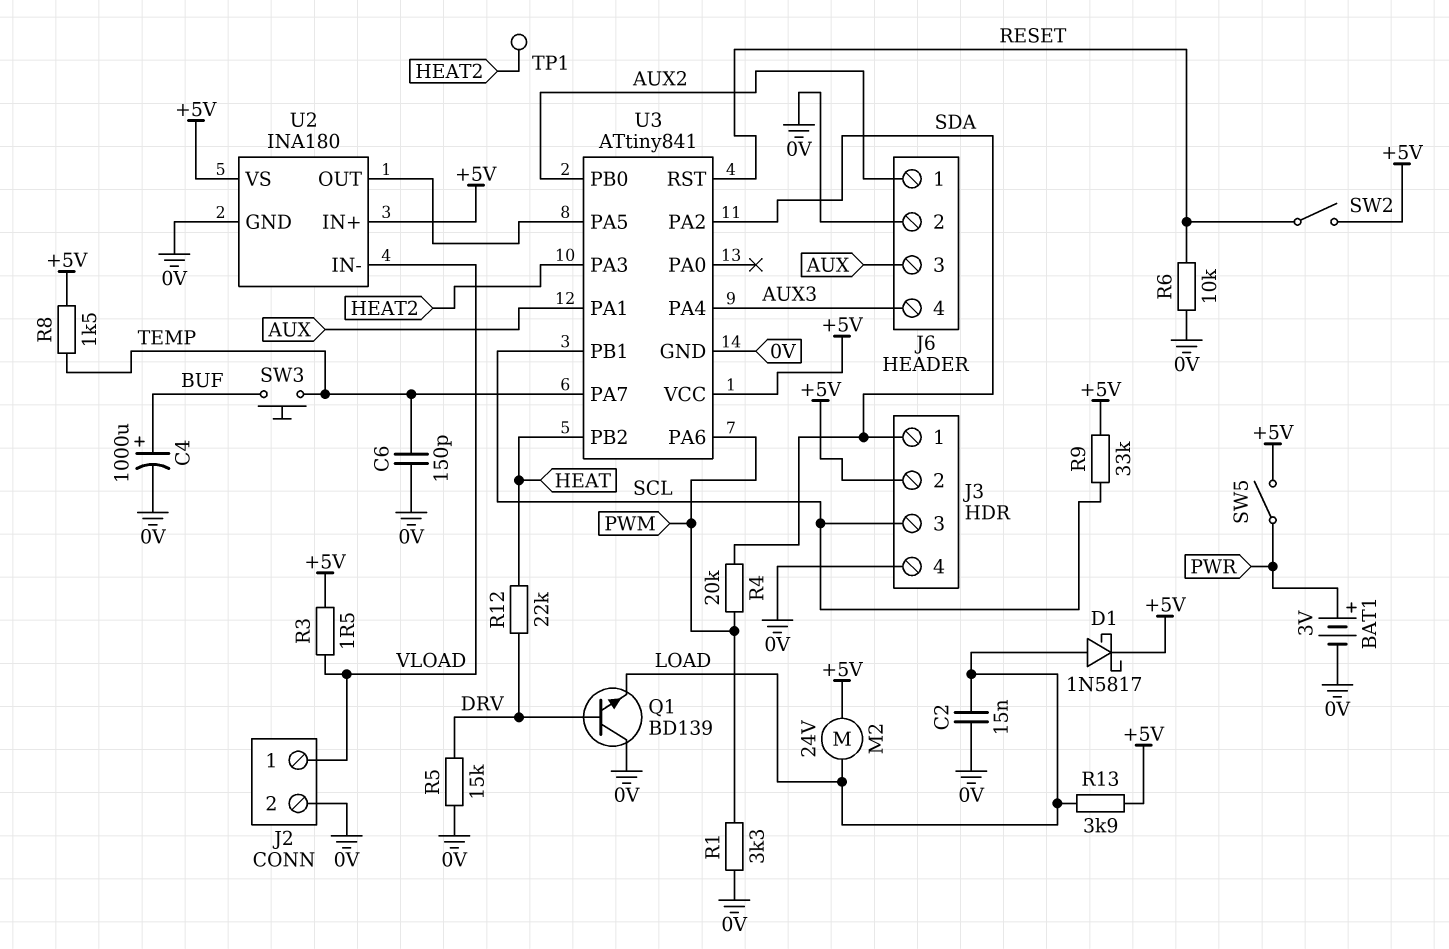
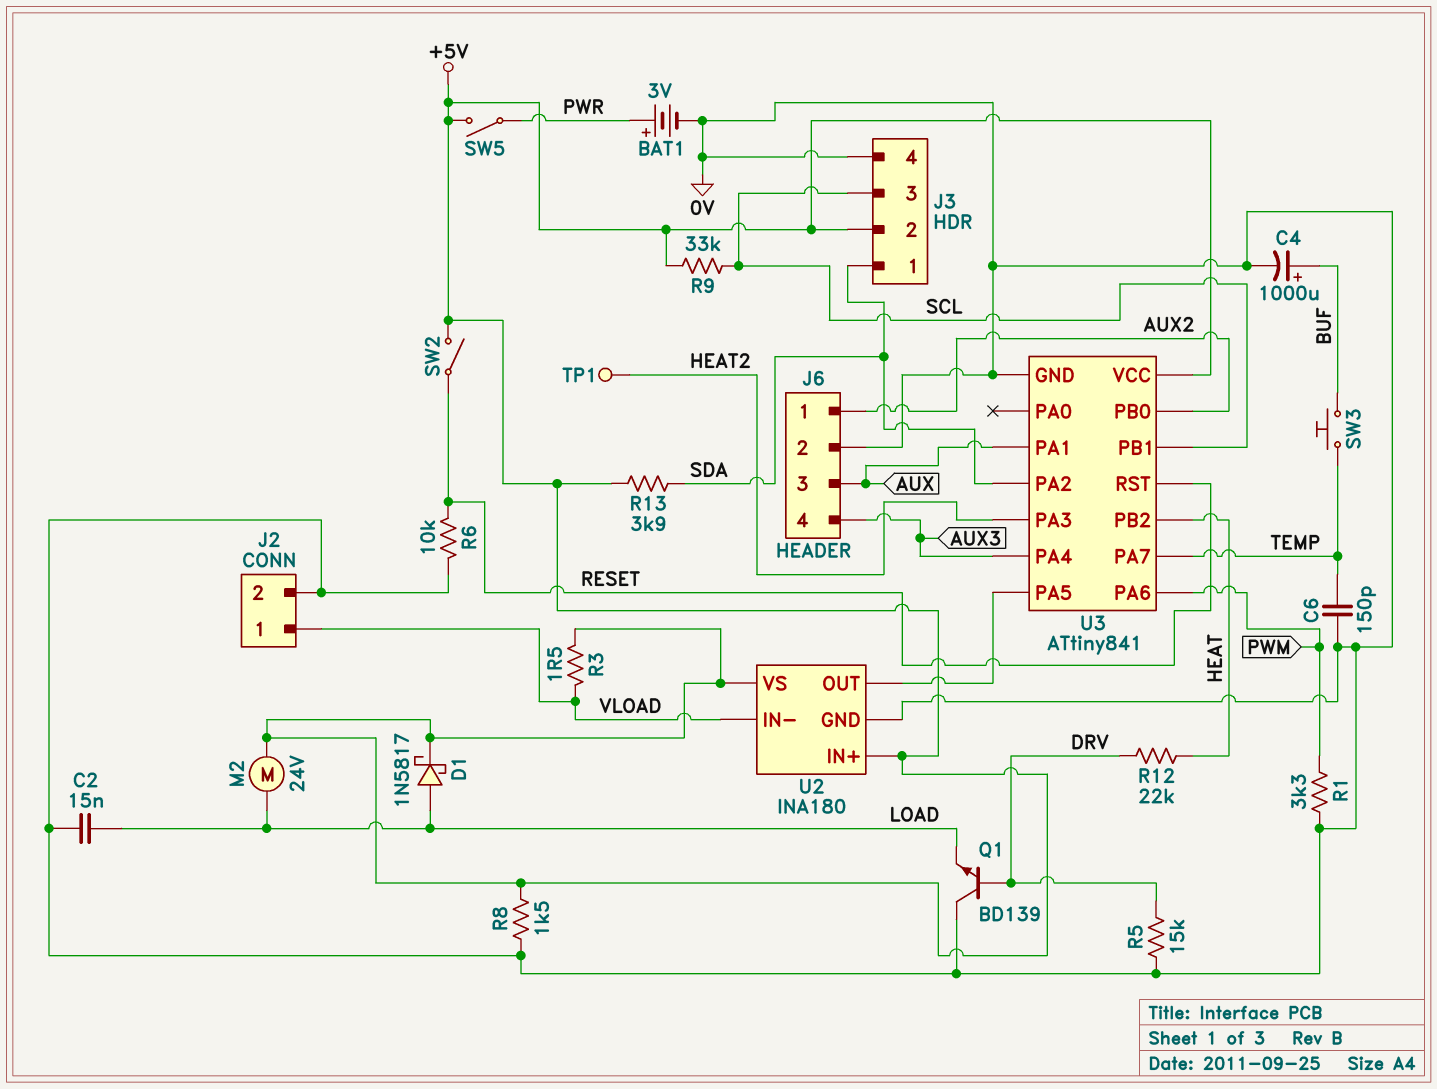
R4: 20k (PWM, SDA) -> none
R8: 1.5k (+5V, TEMP) -> 1.5k (+5V, 0V)
R13: 3.9k (+5V, LOAD) -> 3.9k (+5V, SDA)

